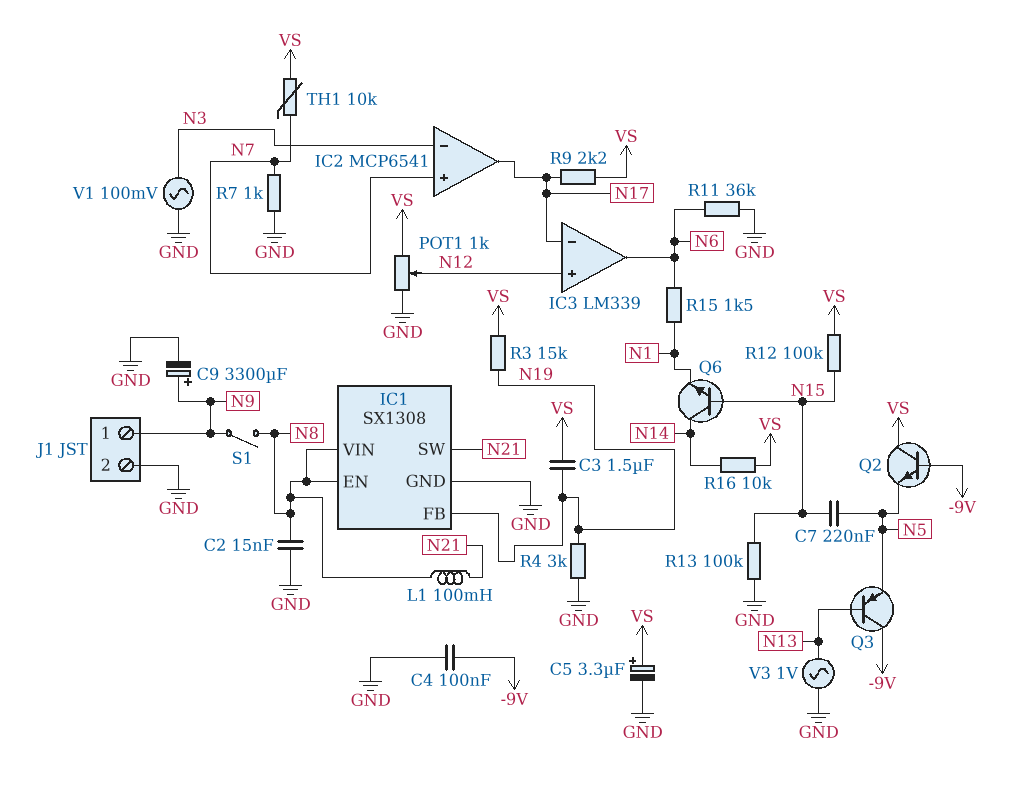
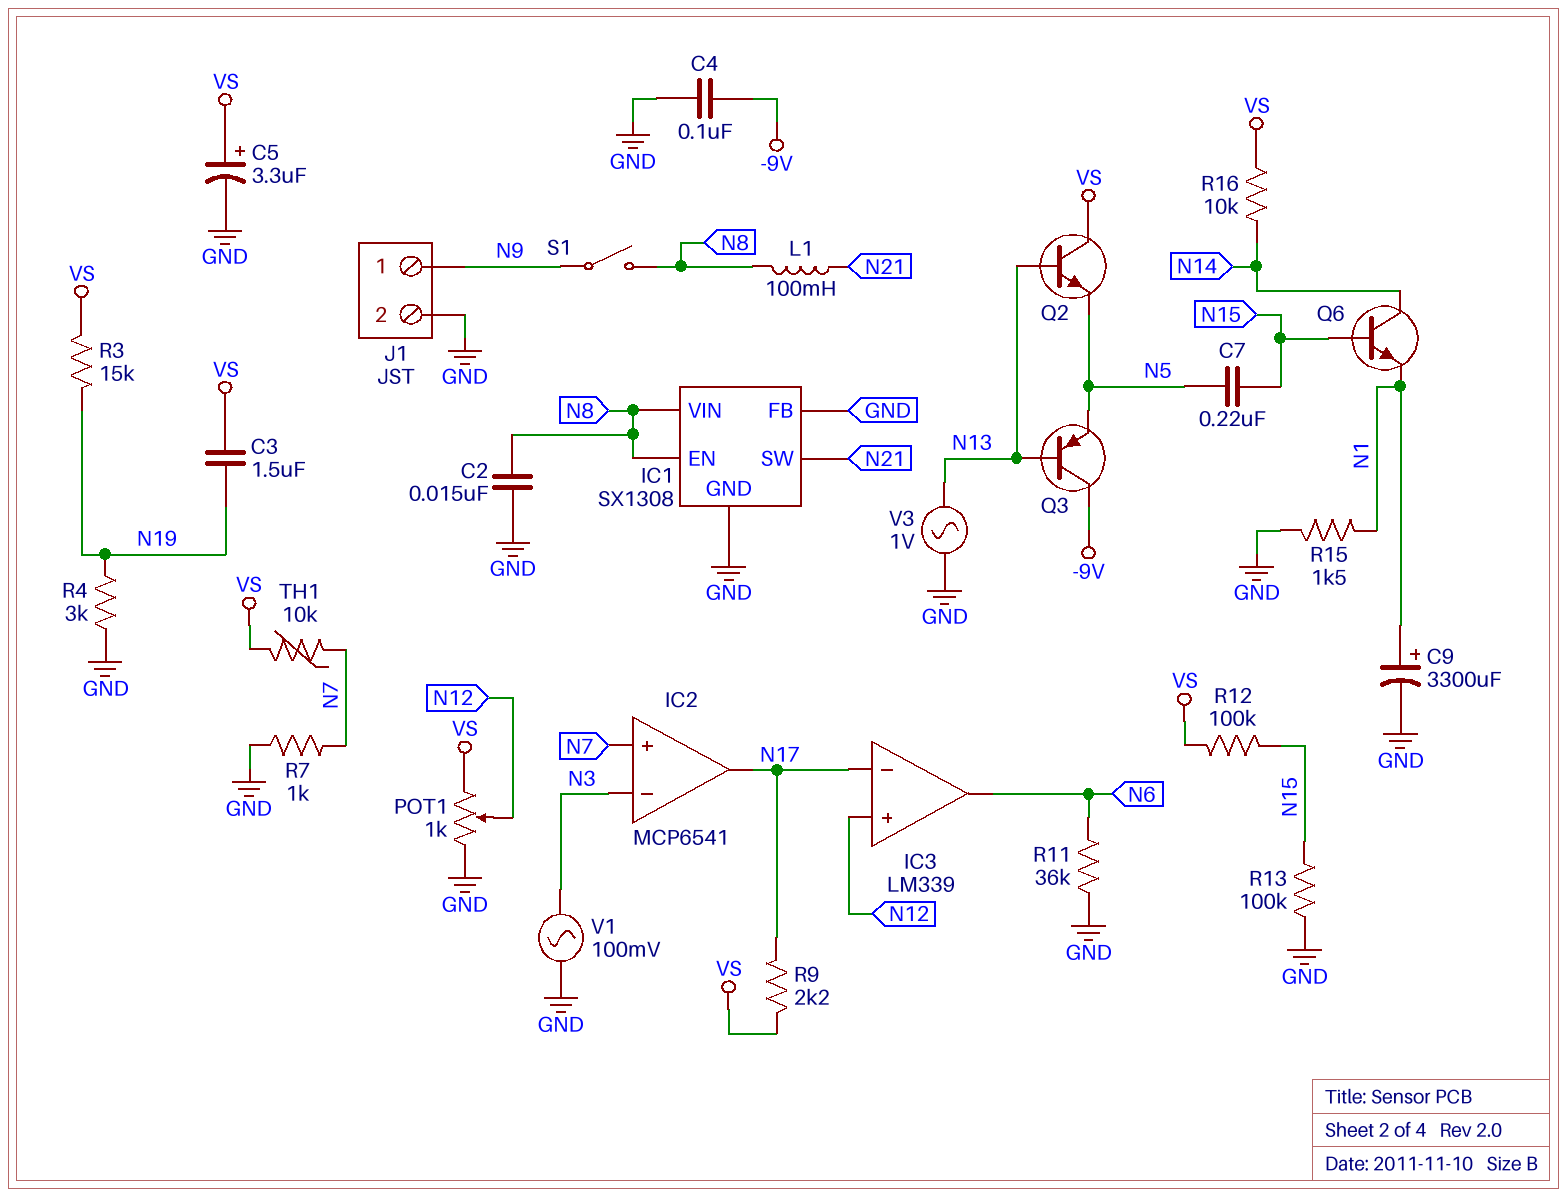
C9: 3300uF (plus N9, minus GND) -> 3300uF (plus N1, minus GND)
IC1 pin FB: N19 -> GND
Q2: NPN (B -9V, C VS, E N5) -> NPN (B N13, C VS, E N5)
R15: 1.5k (N1, N6) -> 1.5k (GND, N1)

